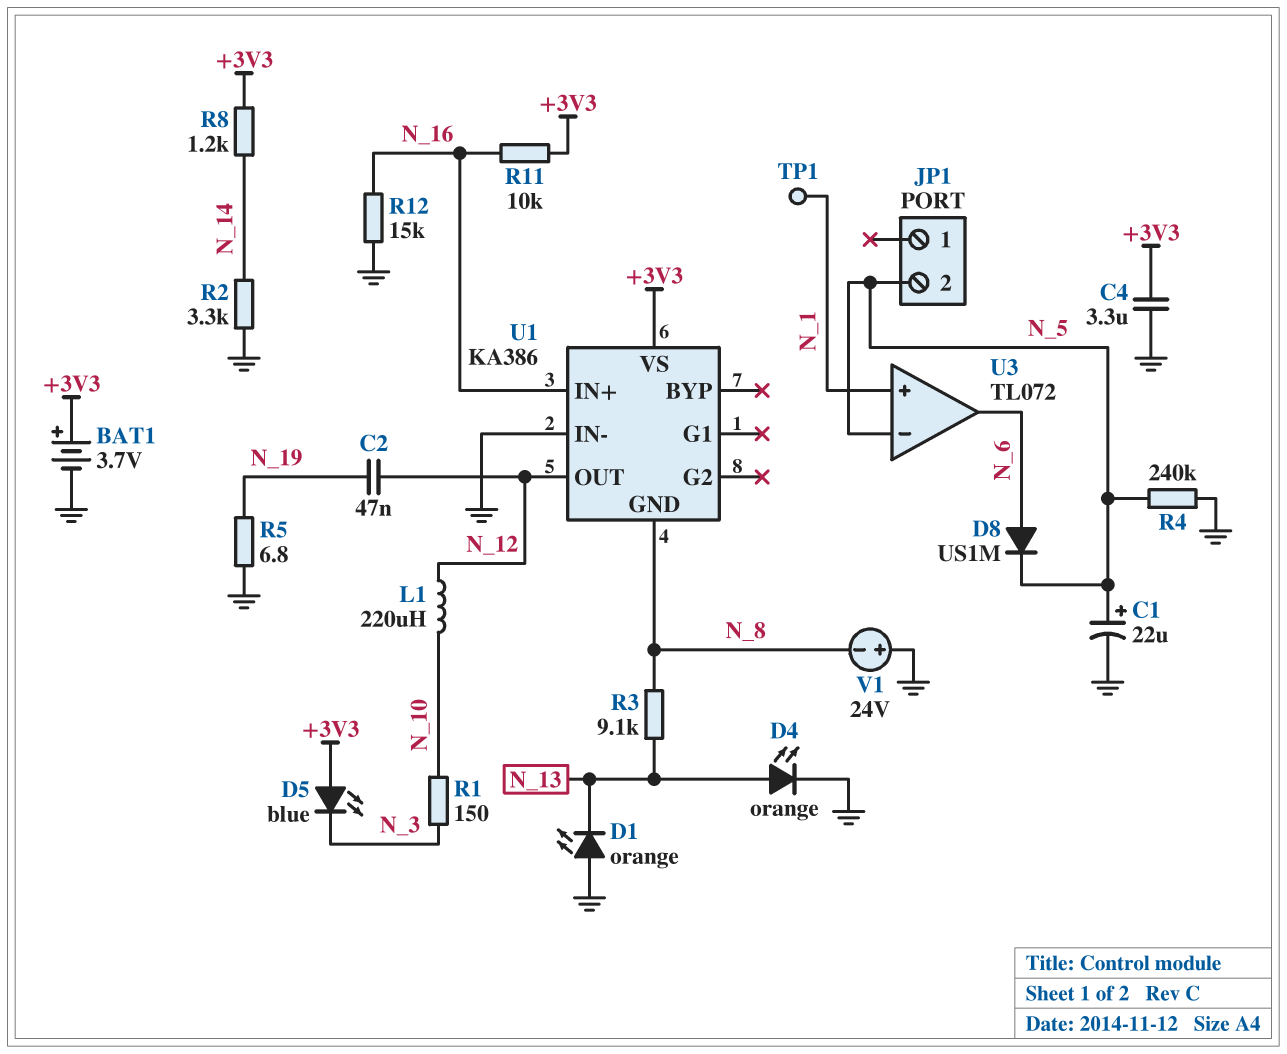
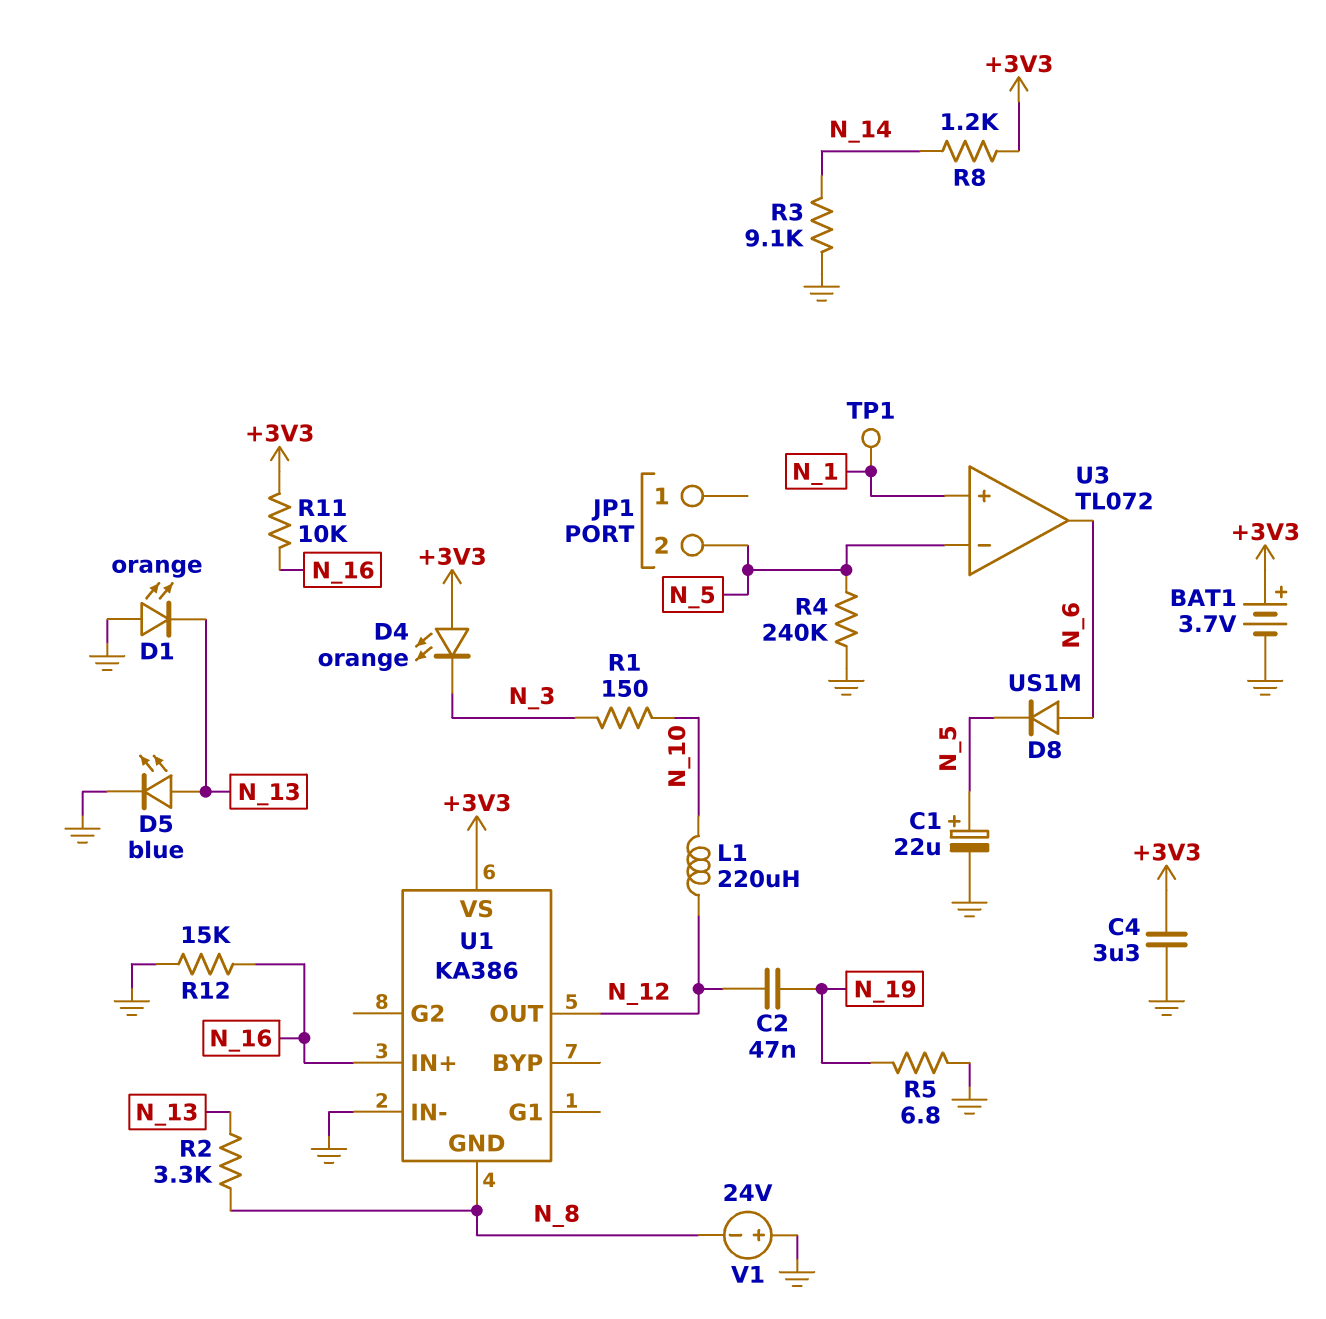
D4: LED orange (A N_13, K GND) -> LED orange (A +3V3, K N_3)
D5: LED blue (A +3V3, K N_3) -> LED blue (A N_13, K GND)
R2: 3.3k (GND, N_14) -> 3.3k (N_8, N_13)
R3: 9.1k (N_8, N_13) -> 9.1k (GND, N_14)

